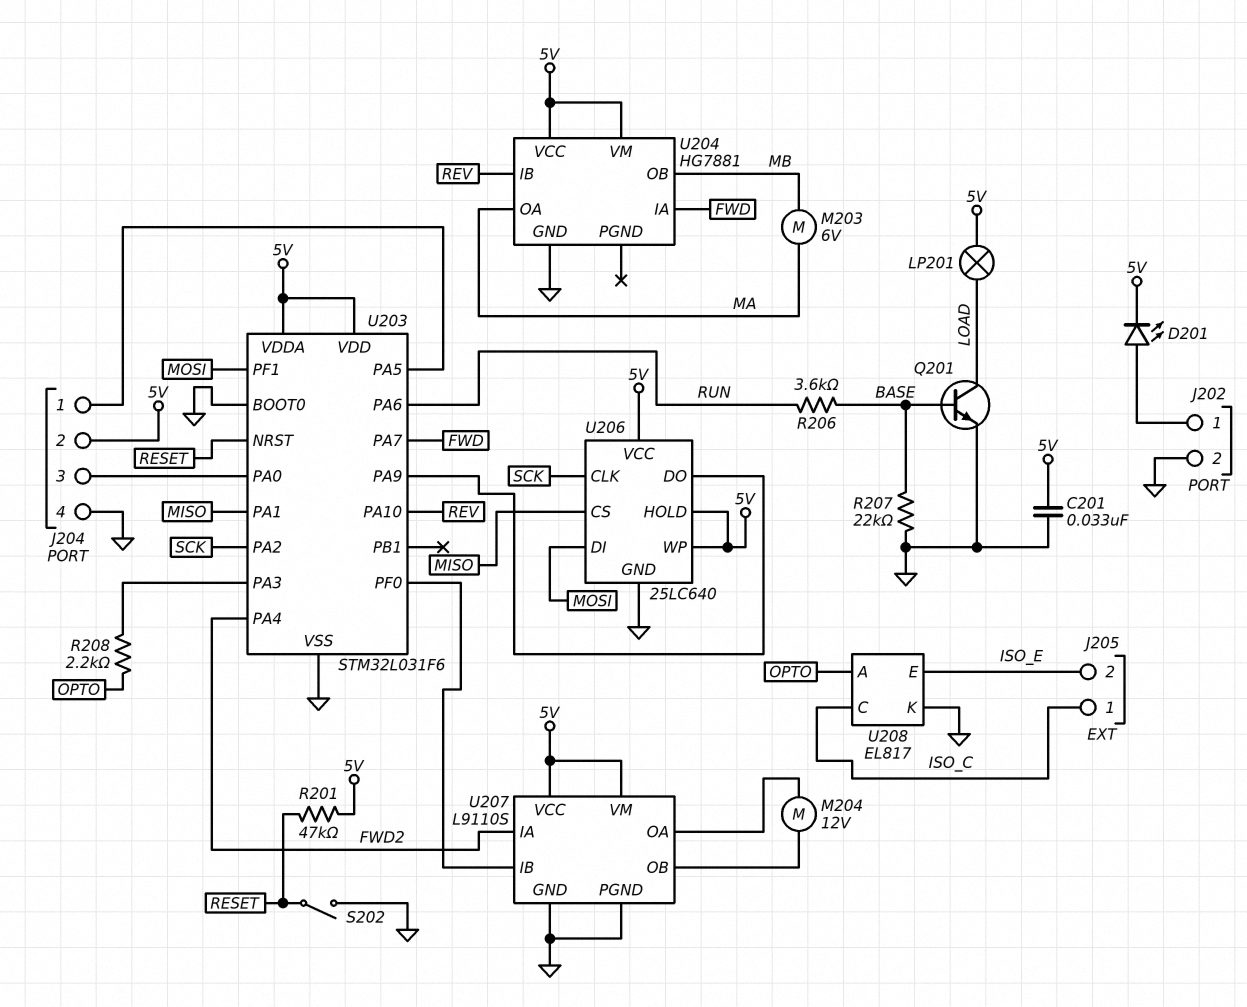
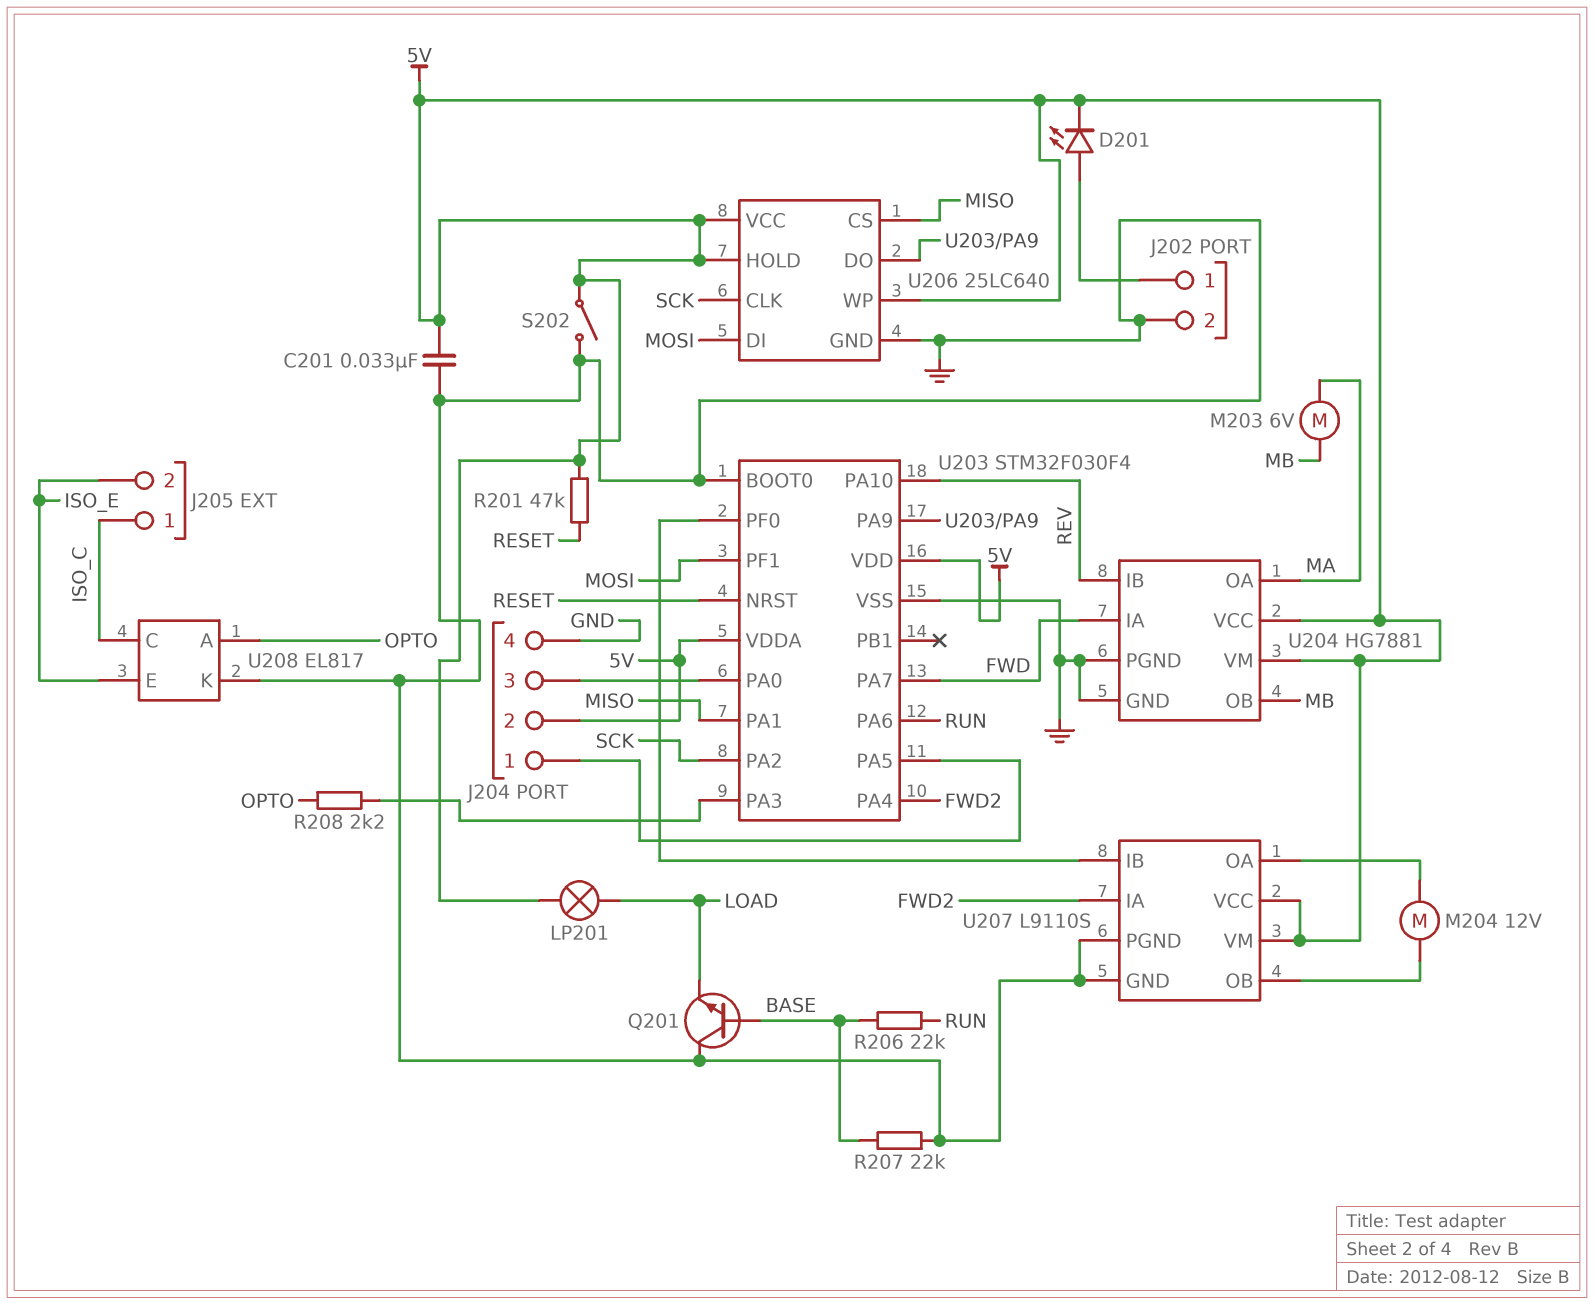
Q201: NPN (B BASE, C LOAD, E GND) -> NPN (B BASE, C GND, E LOAD)
R206: 3.6k (BASE, RUN) -> 22k (BASE, RUN)
S202: switch (GND, RESET) -> switch (5V, GND)
U203: STM32L031F6 -> STM32F030F4
U204 pin PGND: none -> GND

